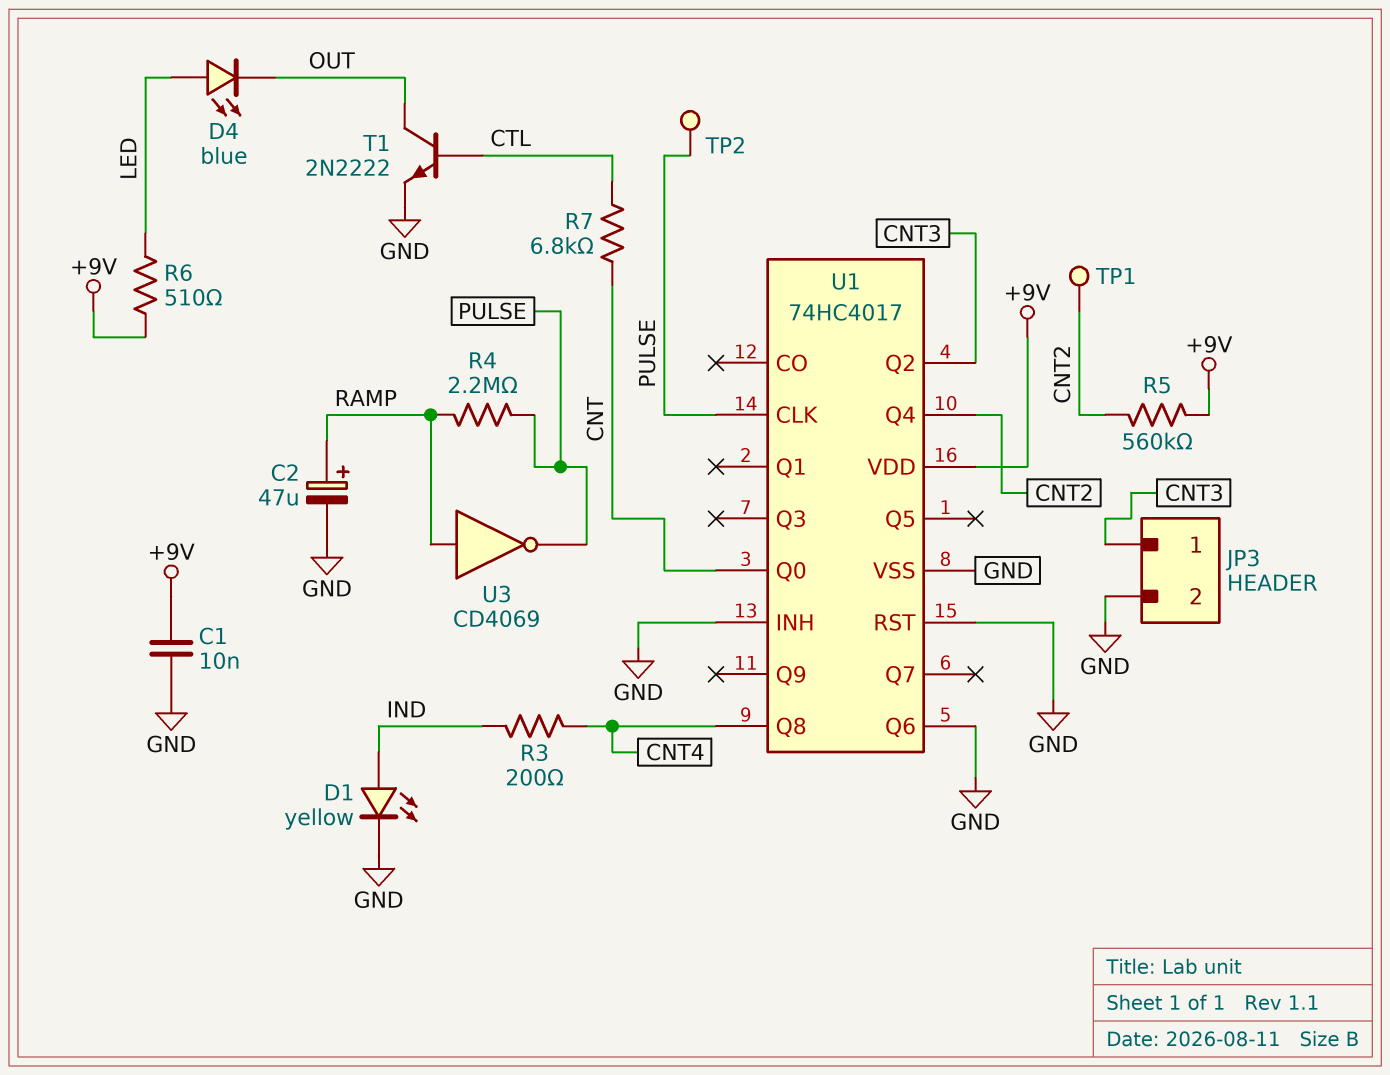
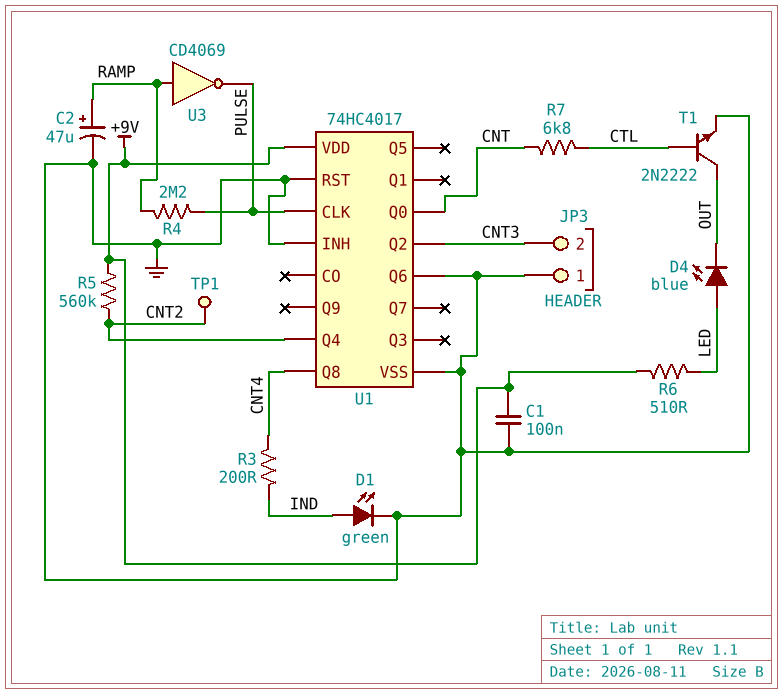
C1: 10nF (+9V, GND) -> 100nF (+9V, GND)
D1: LED yellow (A IND, K GND) -> LED green (A IND, K GND)
JP3 pin 1: CNT3 -> GND
JP3 pin 2: GND -> CNT3
TP2: test point (PULSE) -> none

